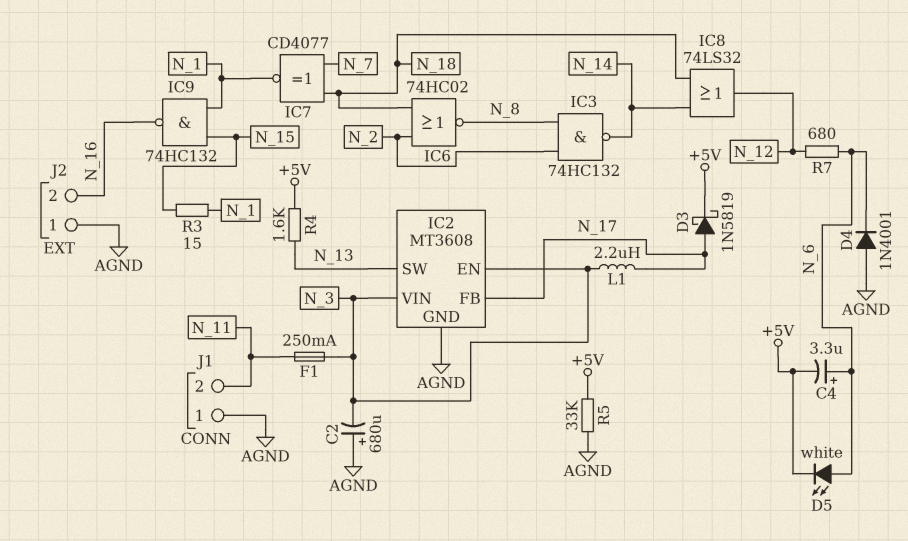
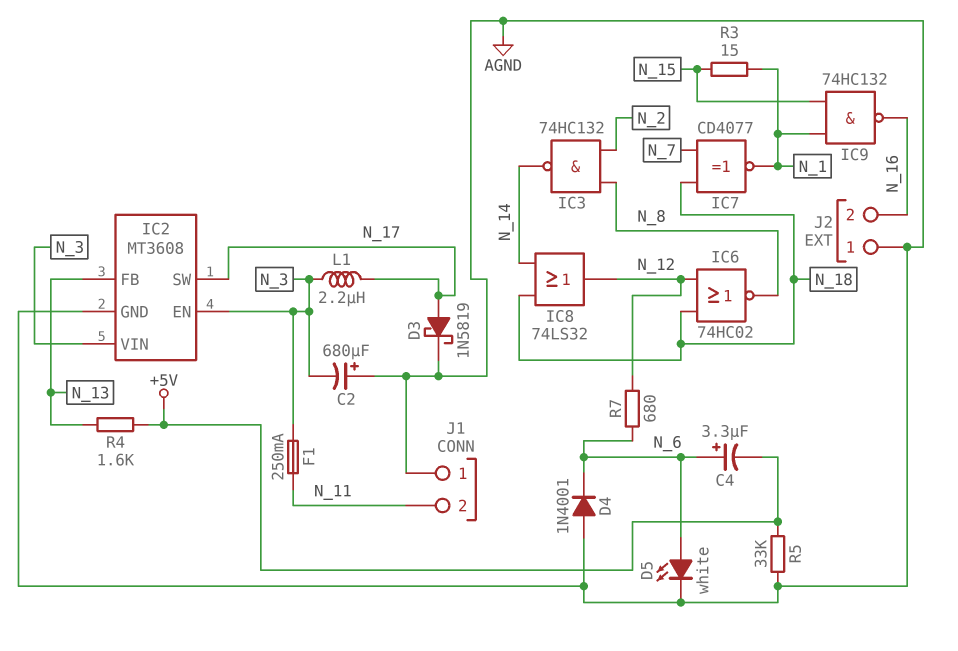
D3: schottky 1N5819 (A N_17, K +5V) -> schottky 1N5819 (A N_17, K AGND)
D5: LED white (A N_6, K +5V) -> LED white (A N_6, K AGND)
IC2 pin FB: N_17 -> N_13
IC2 pin SW: N_13 -> N_17
IC6: NOR 74HC02 (in N_2, in N_18, out N_8) -> NOR 74HC02 (in N_12, in N_18, out N_8)

